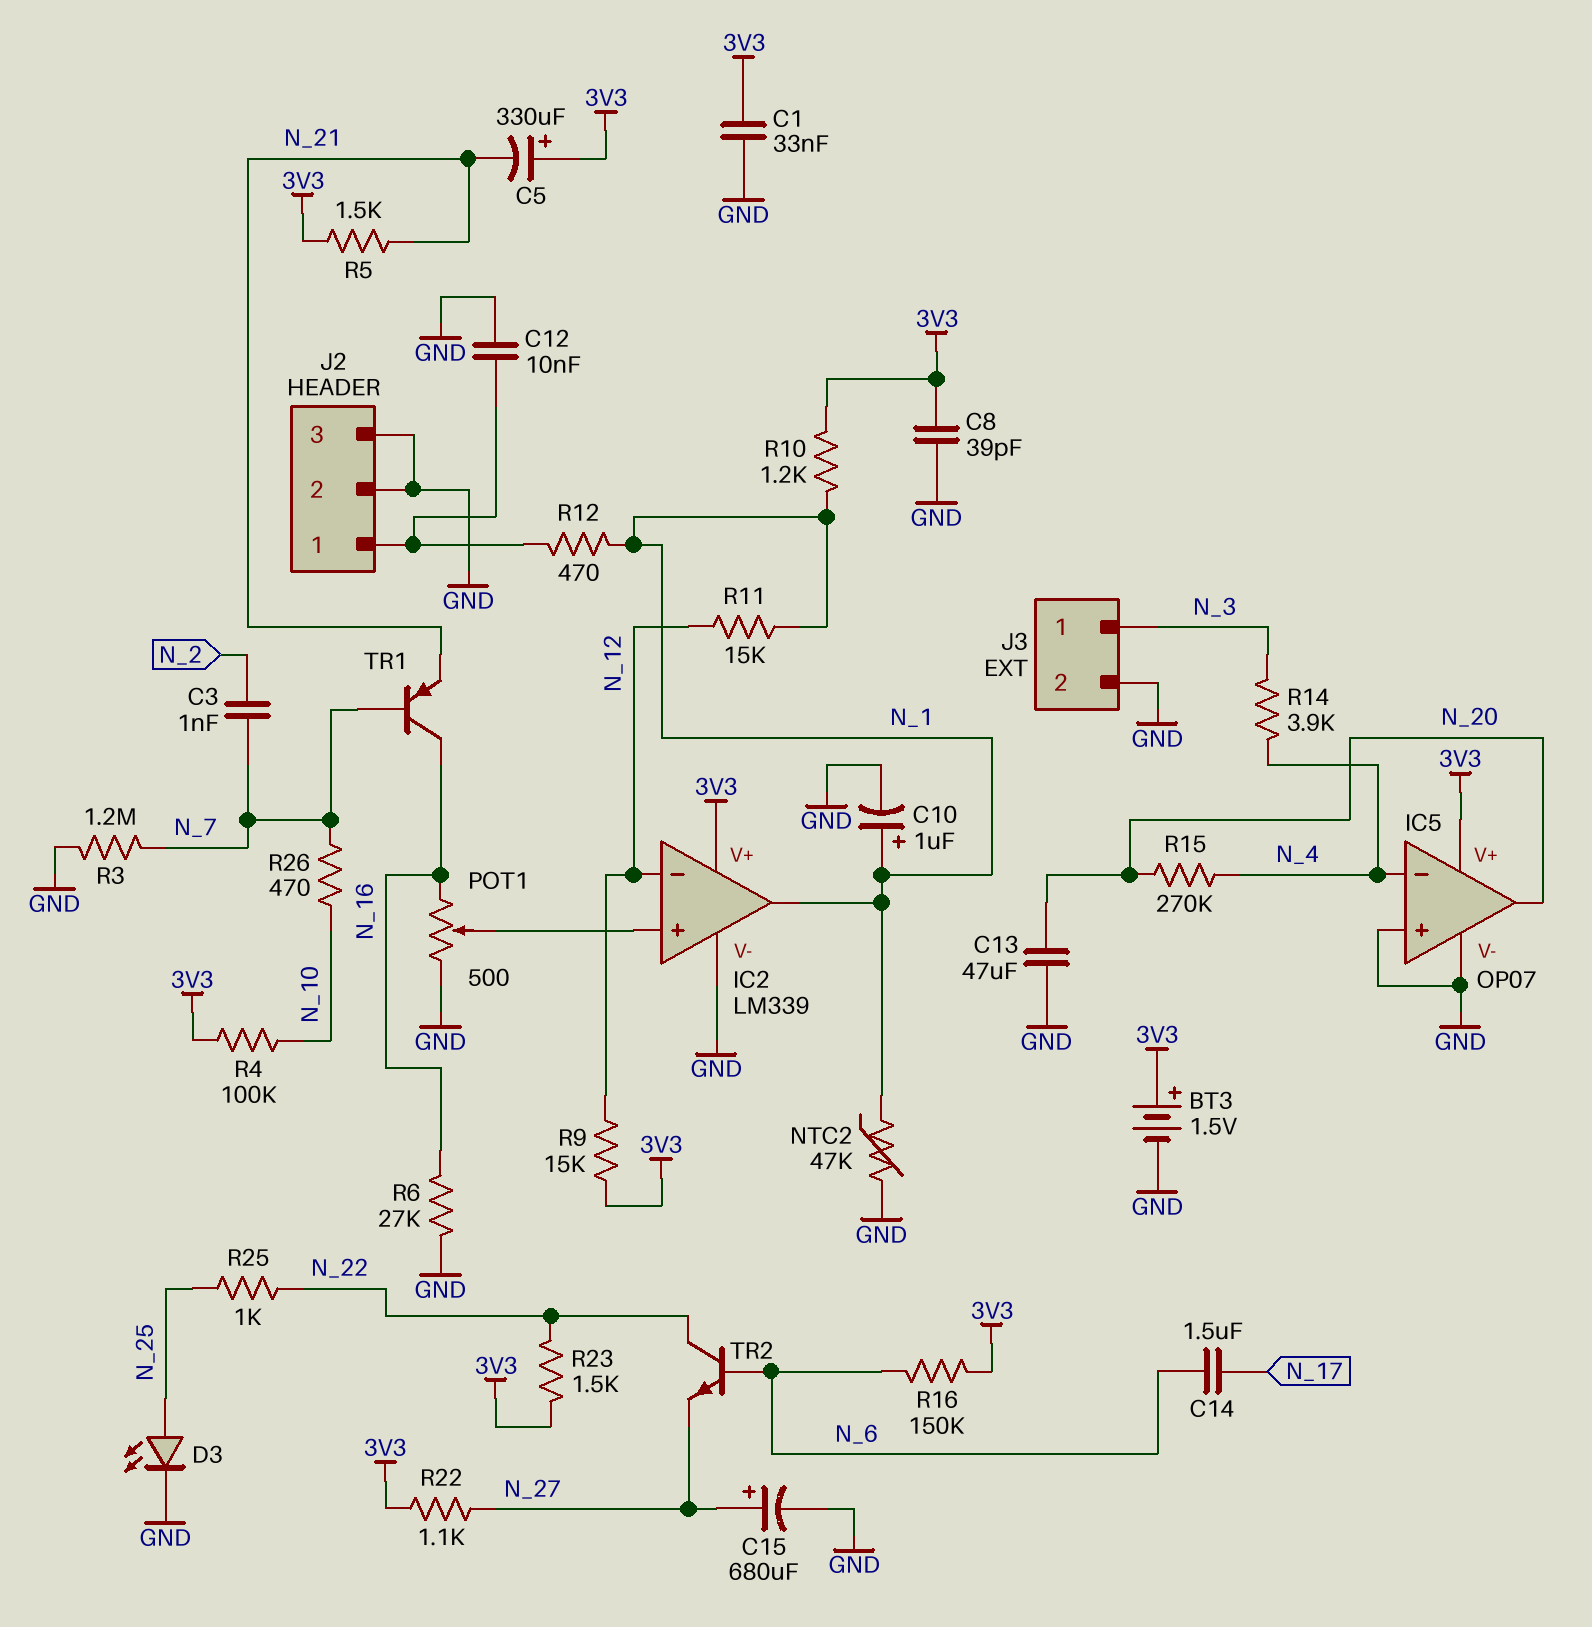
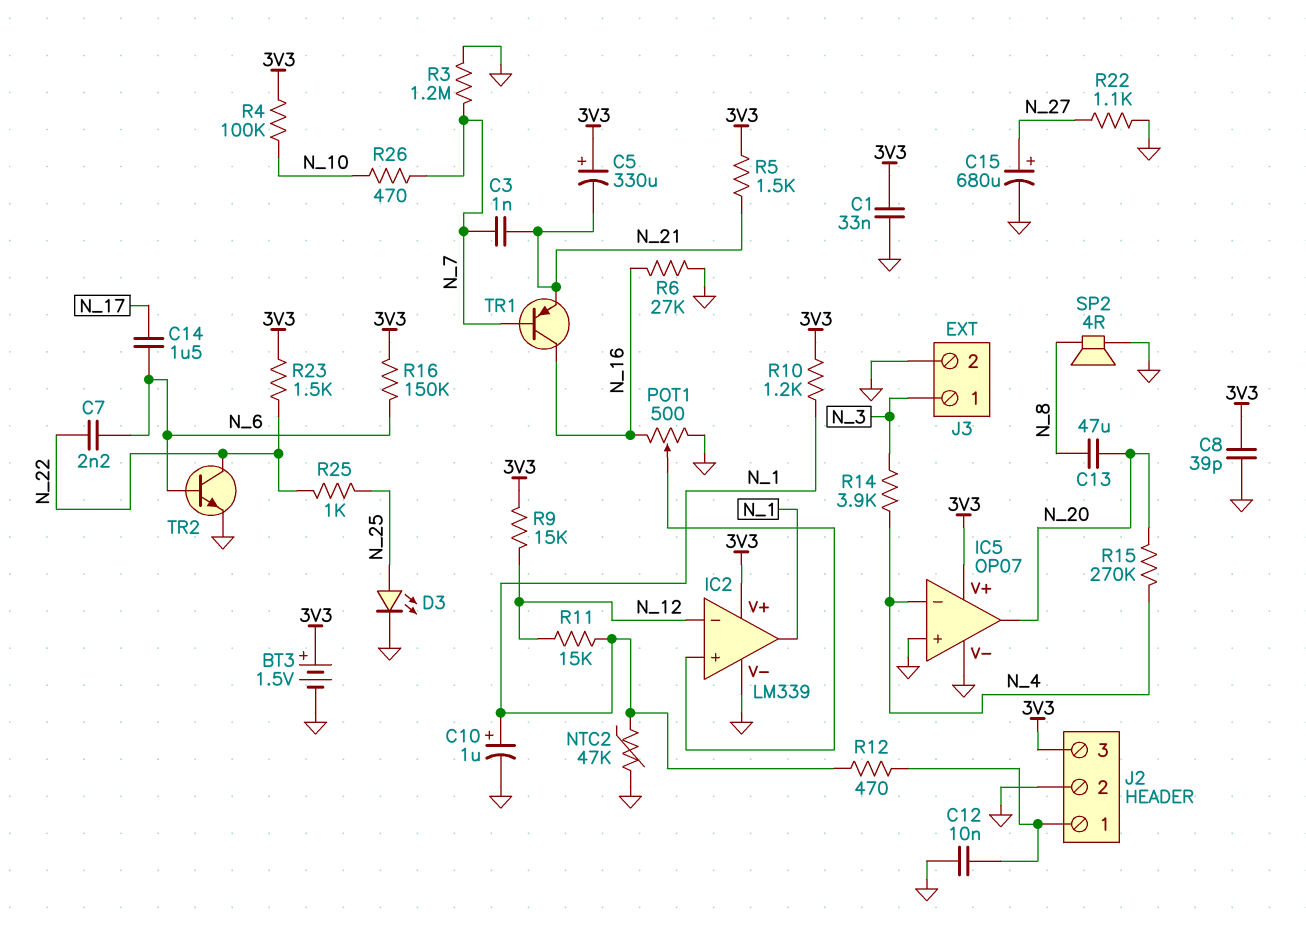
C3: 1nF (N_2, N_7) -> 1nF (N_7, N_21)
C7: none -> 2.2nF (N_6, N_22)
C13: 47uF (GND, N_20) -> 47uF (N_8, N_20)
J2 pin 3: GND -> 3V3
R22: 1.1k (3V3, N_27) -> 1.1k (GND, N_27)
SP2: none -> speaker 4R (GND, N_8)
TR2: NPN (B N_6, C N_22, E N_27) -> NPN (B N_6, C N_22, E GND)

